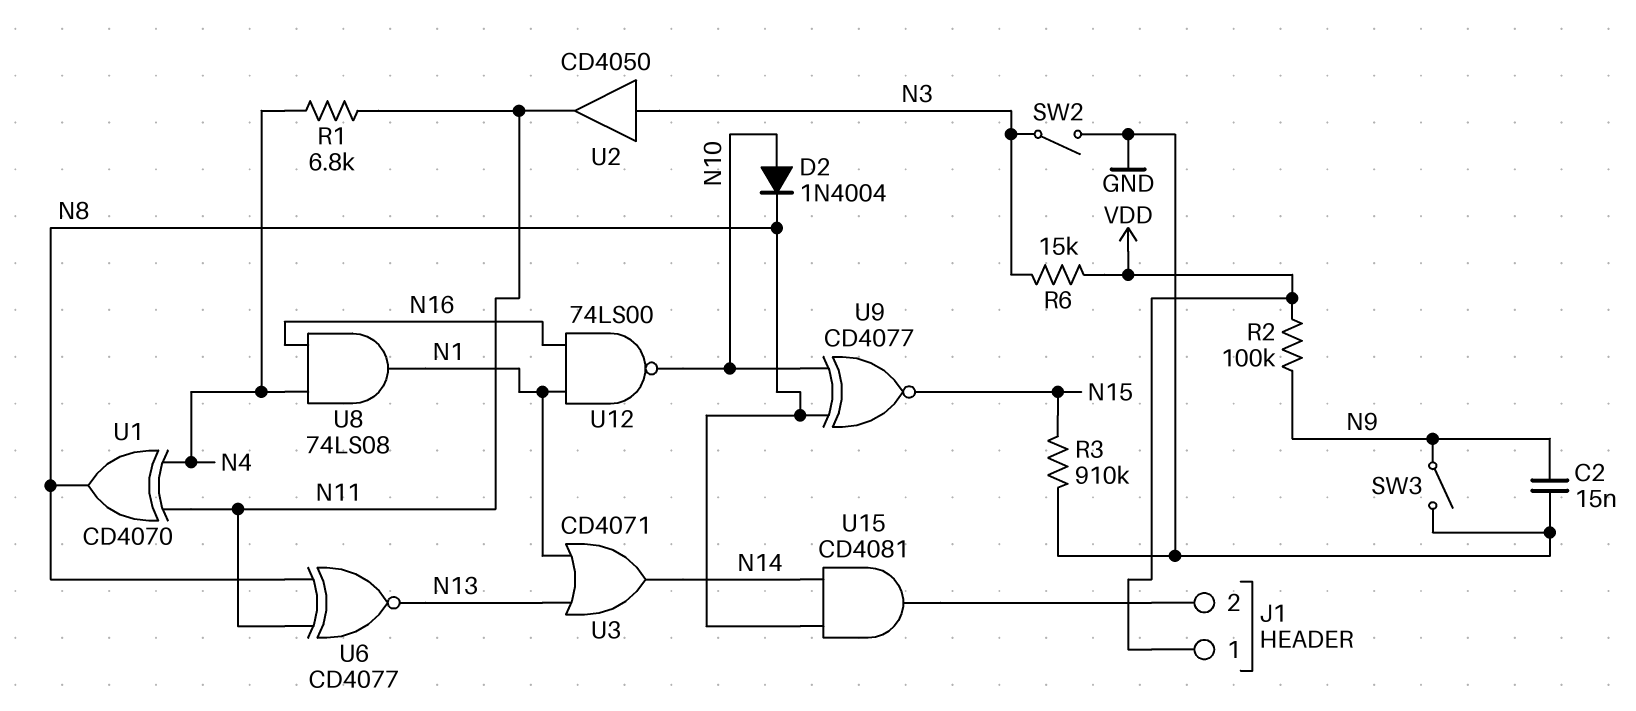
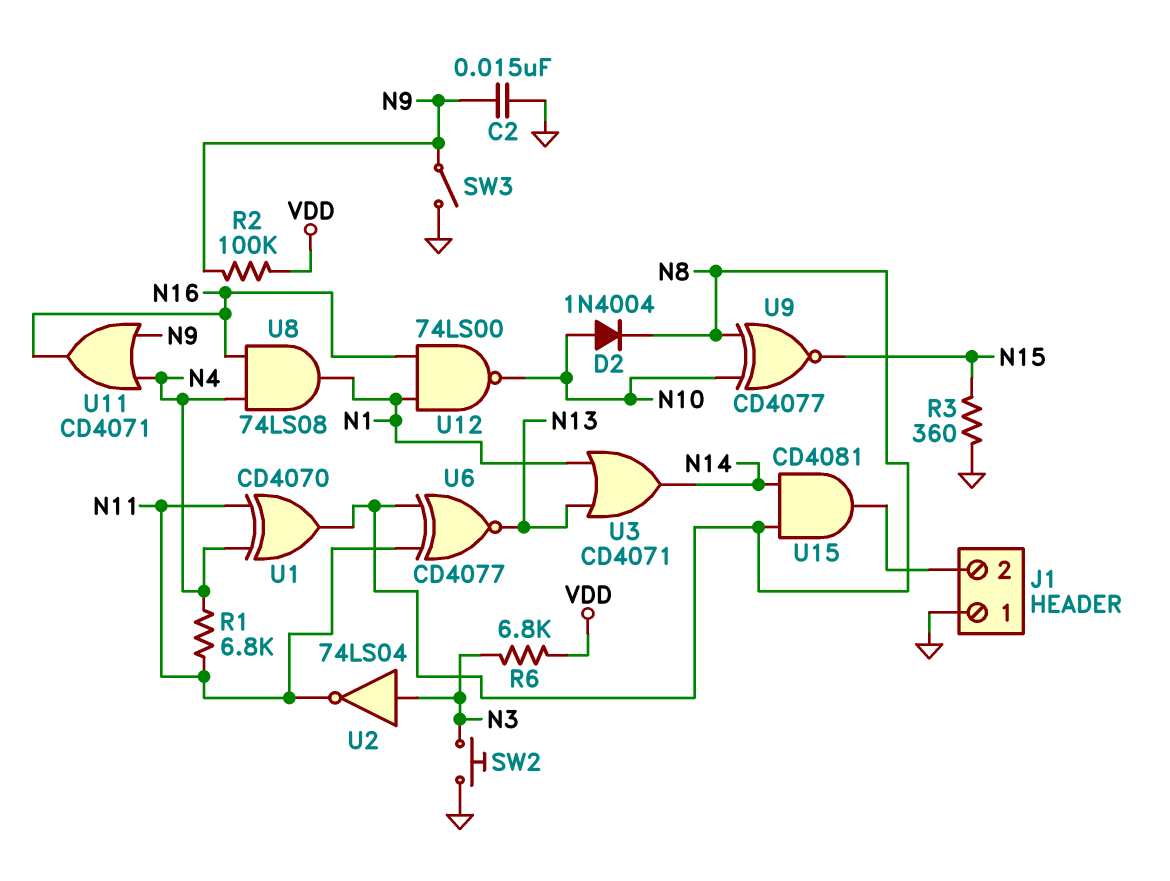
J1 pin 1: VDD -> GND
R3: 910k (GND, N15) -> 360 (GND, N15)
R6: 15k (N3, VDD) -> 6.8k (N3, VDD)
SW2: switch (GND, N3) -> button (GND, N3)
U2: buffer CD4050 (in N3, out N11) -> NOT 74LS04 (in N3, out N11)
U11: none -> OR CD4071 (in N4, in N9, out N16)

